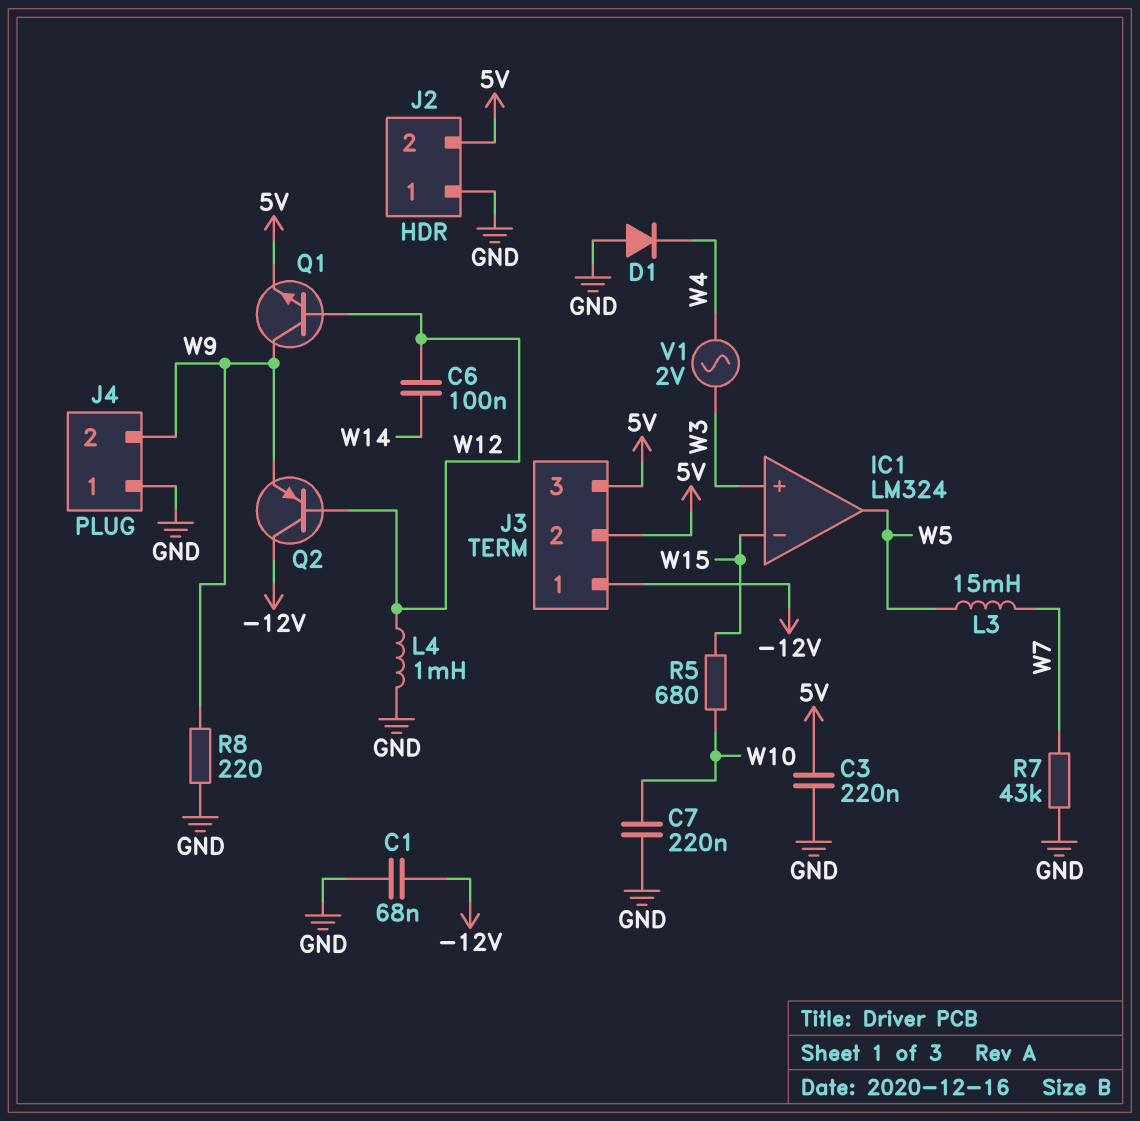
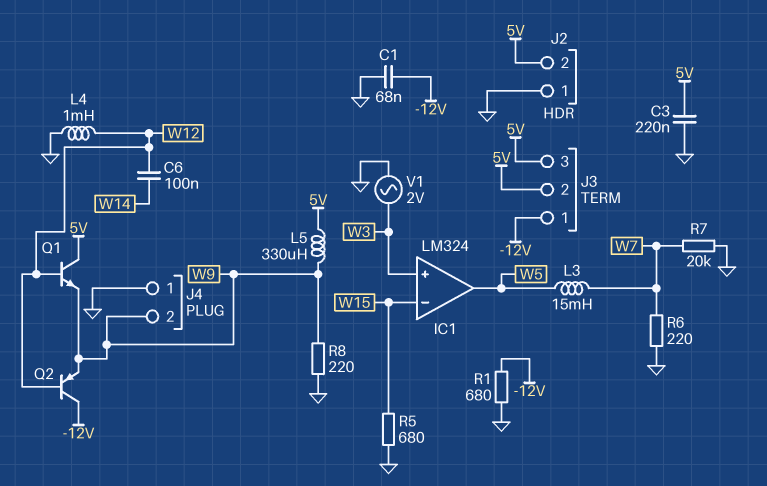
C7: 220nF (GND, W10) -> none
D1: diode (A GND, K W4) -> none
L5: none -> 330uH (5V, W9)
Q1: NPN (B W12, C W9, E 5V) -> NPN (B W12, C 5V, E W9)
R1: none -> 680 (-12V, GND)
R5: 680 (W10, W15) -> 680 (GND, W15)
R6: none -> 220 (GND, W7)
R7: 43k (GND, W7) -> 20k (GND, W7)
V1: AC 2V (W3, W4) -> AC 2V (GND, W3)

